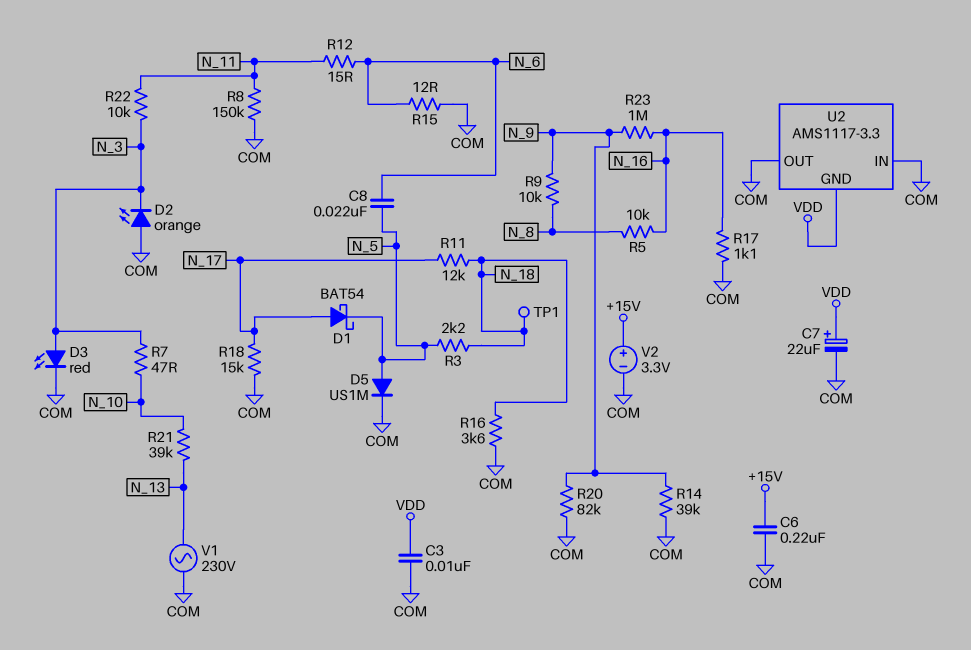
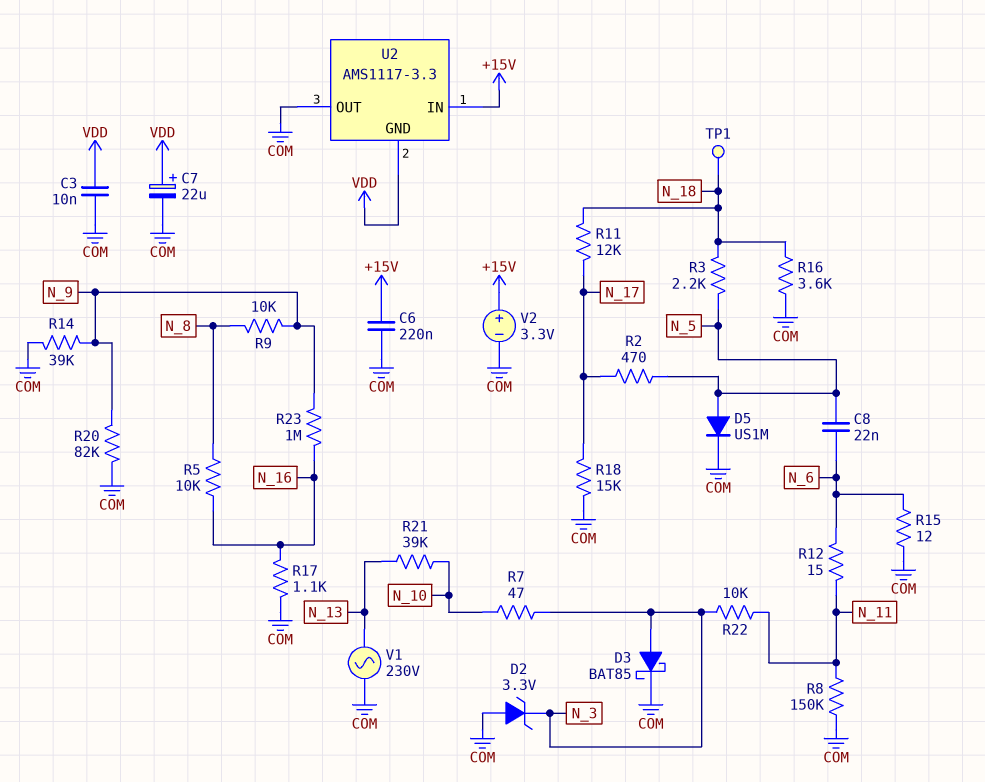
D1: schottky BAT54 (A N_17, K N_5) -> none
D2: LED orange (A COM, K N_3) -> zener 3.3V (A COM, K N_3)
D3: LED red (A N_3, K COM) -> schottky BAT85 (A N_3, K COM)
R2: none -> 470 (N_5, N_17)
U2 pin IN: COM -> +15V

